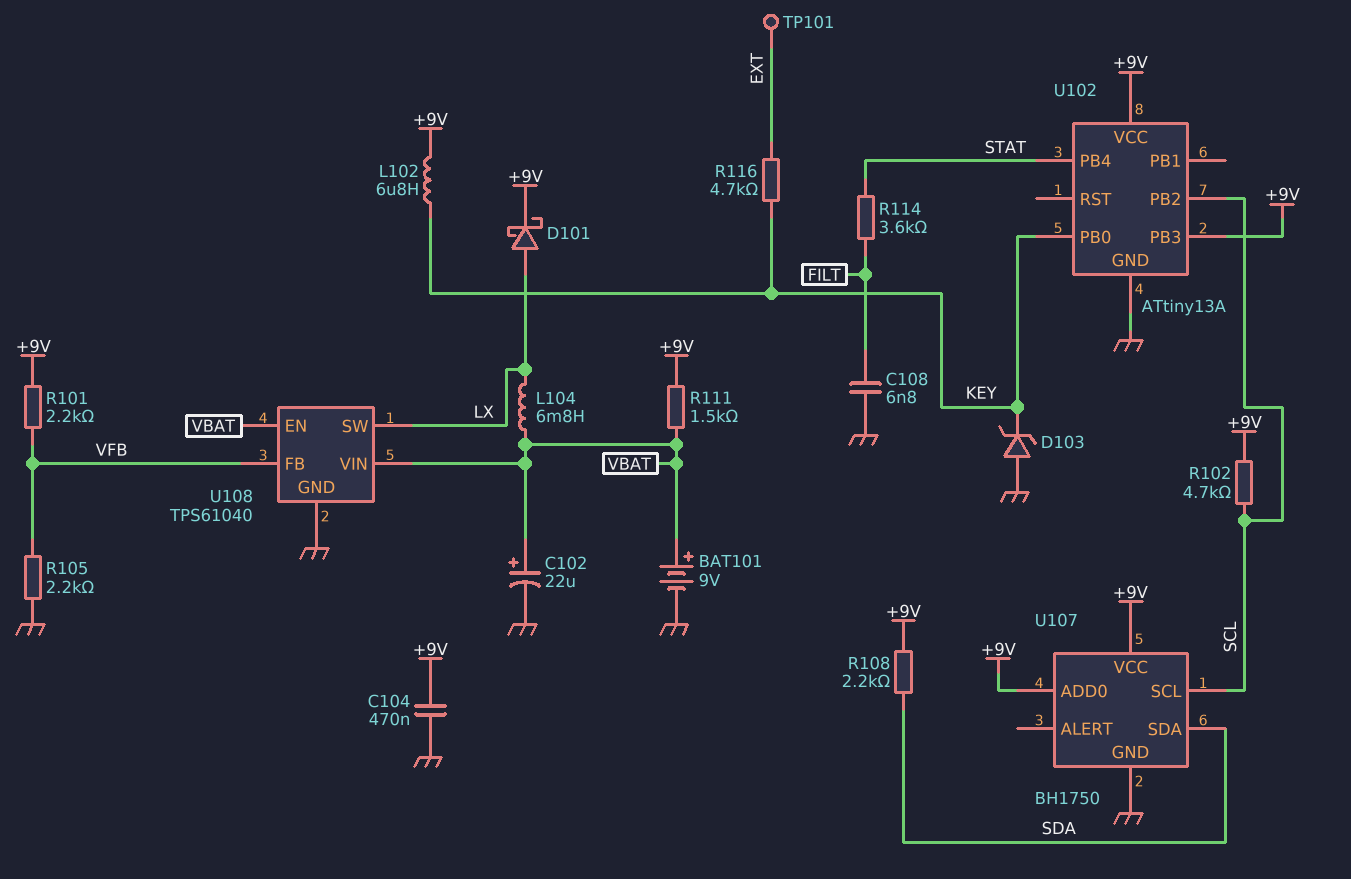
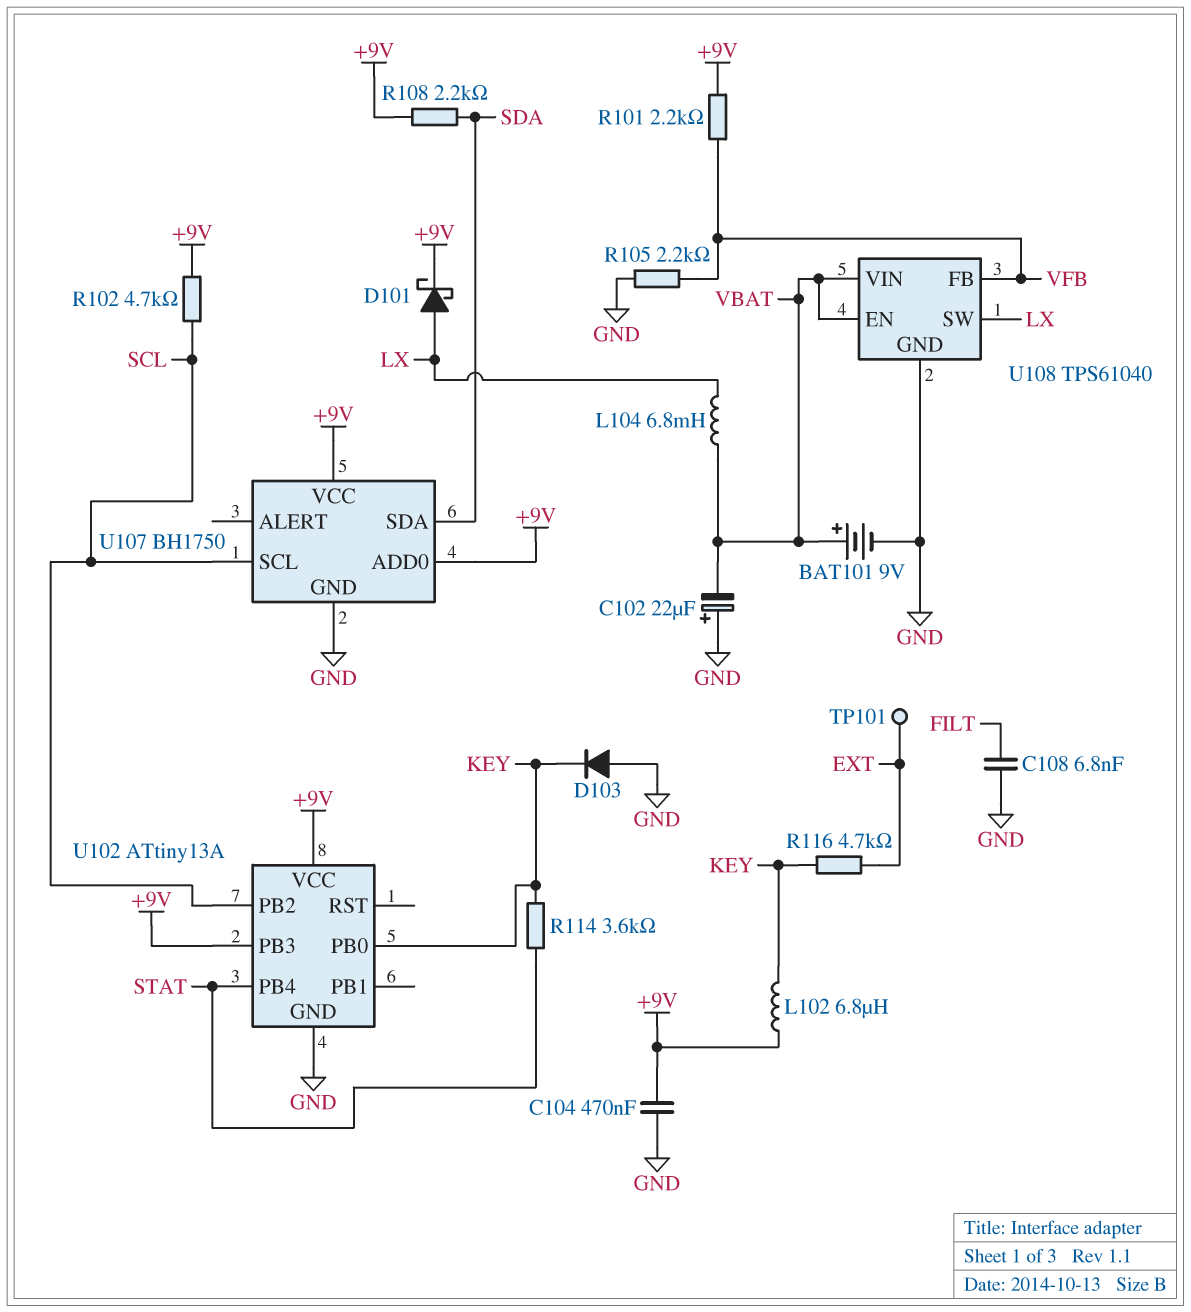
C102: 22uF (plus VBAT, minus GND) -> 22uF (plus GND, minus VBAT)
D103: zener (A GND, K KEY) -> diode (A GND, K KEY)
R111: 1.5k (+9V, VBAT) -> none
R114: 3.6k (FILT, STAT) -> 3.6k (KEY, STAT)

